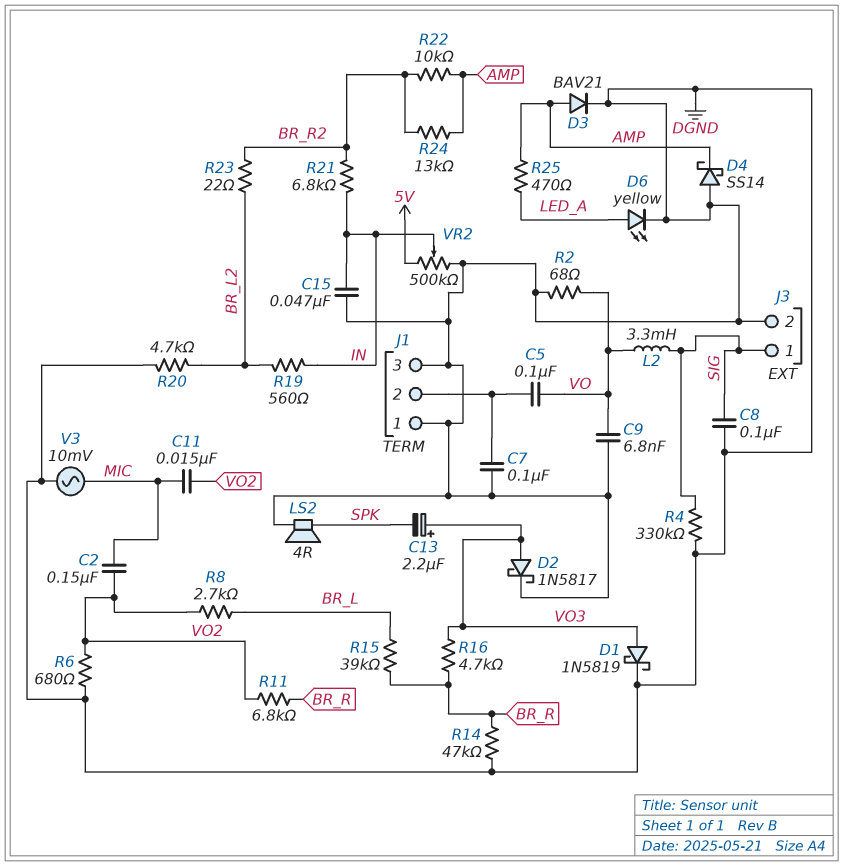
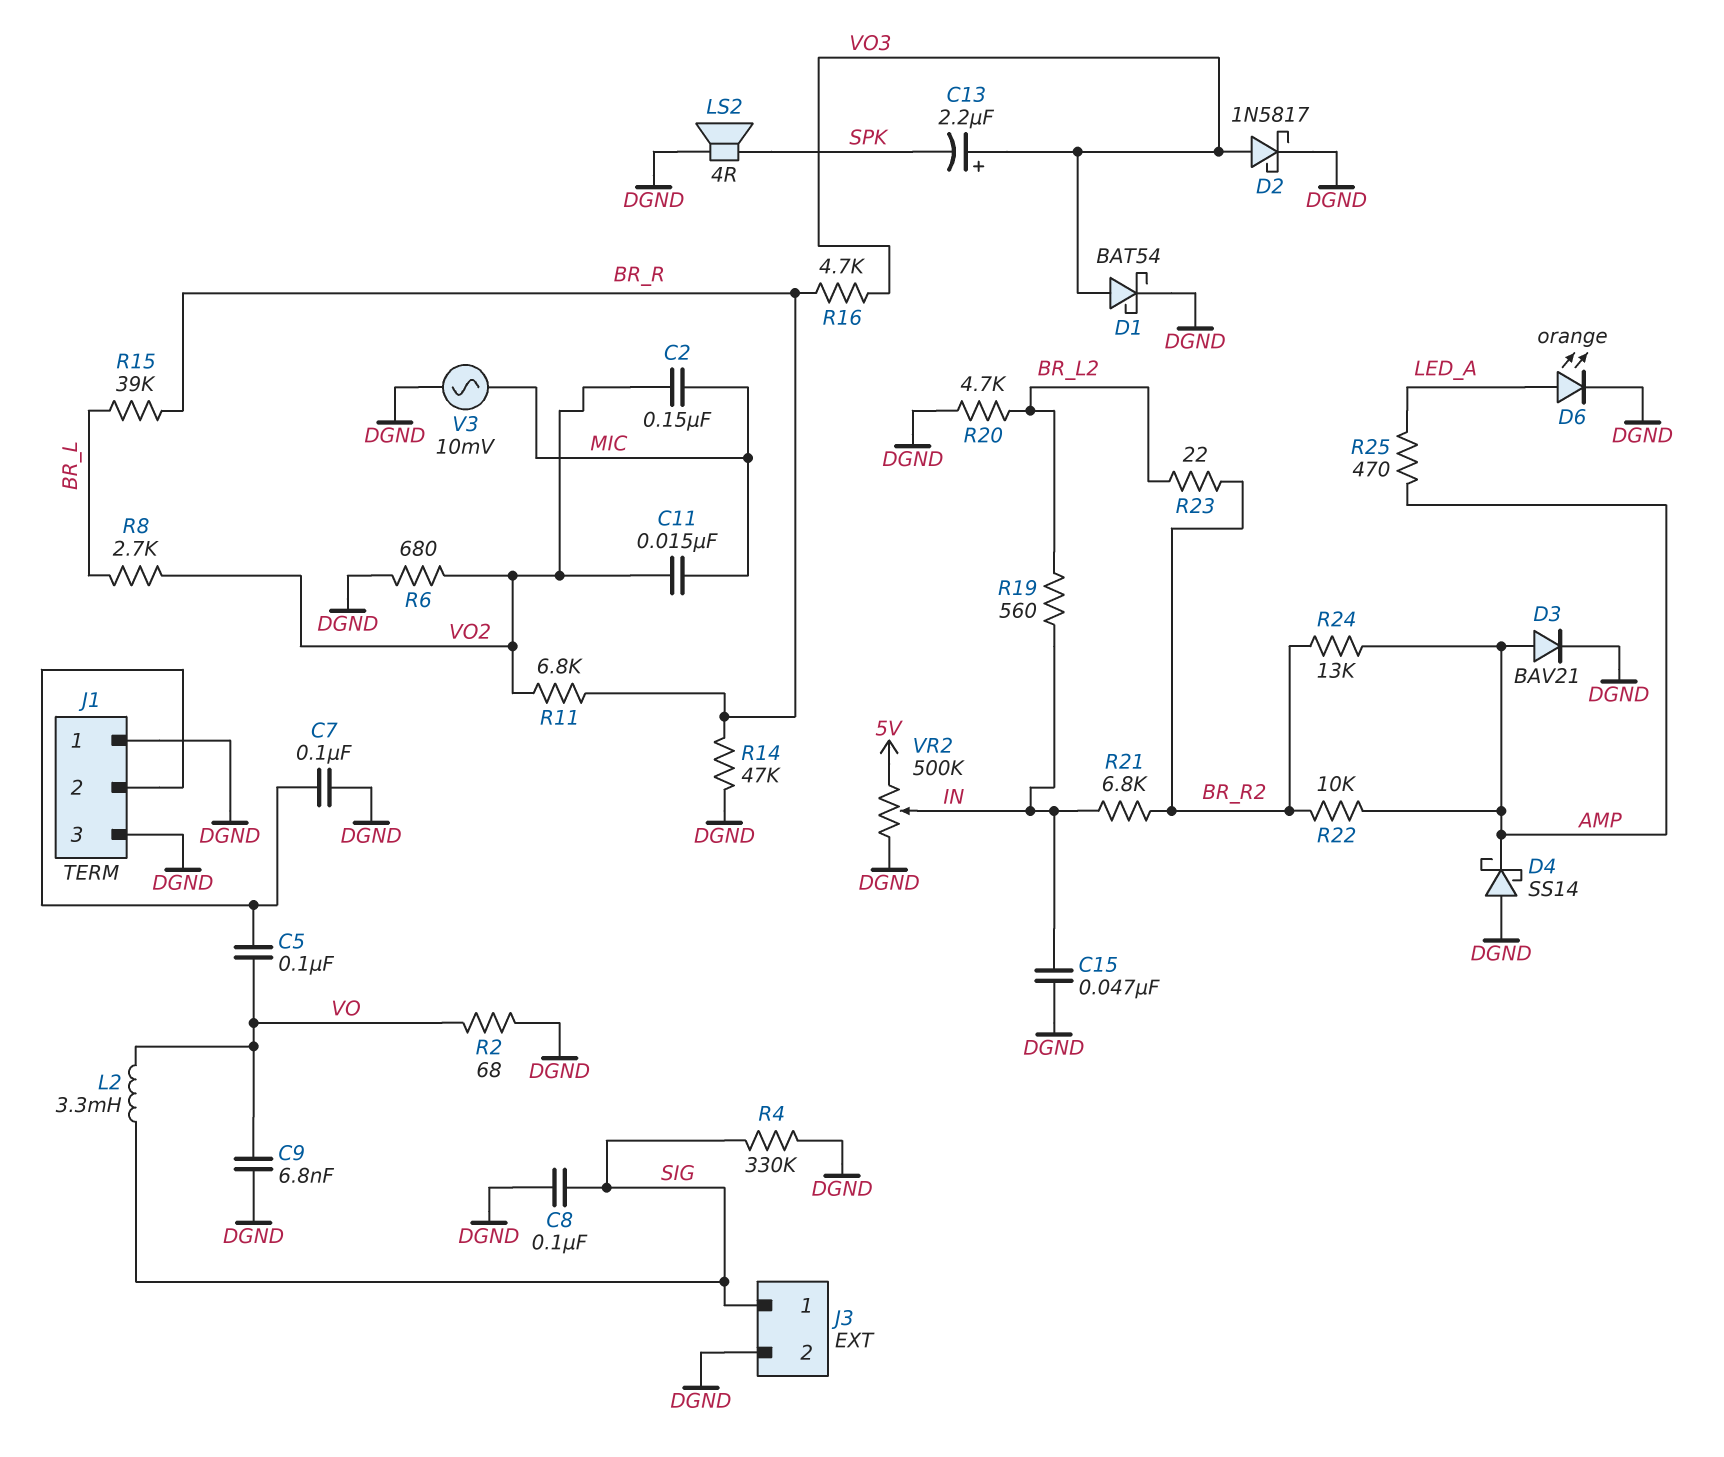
D1: schottky 1N5819 (A VO3, K DGND) -> schottky BAT54 (A VO3, K DGND)
D6: LED yellow (A LED_A, K DGND) -> LED orange (A LED_A, K DGND)

